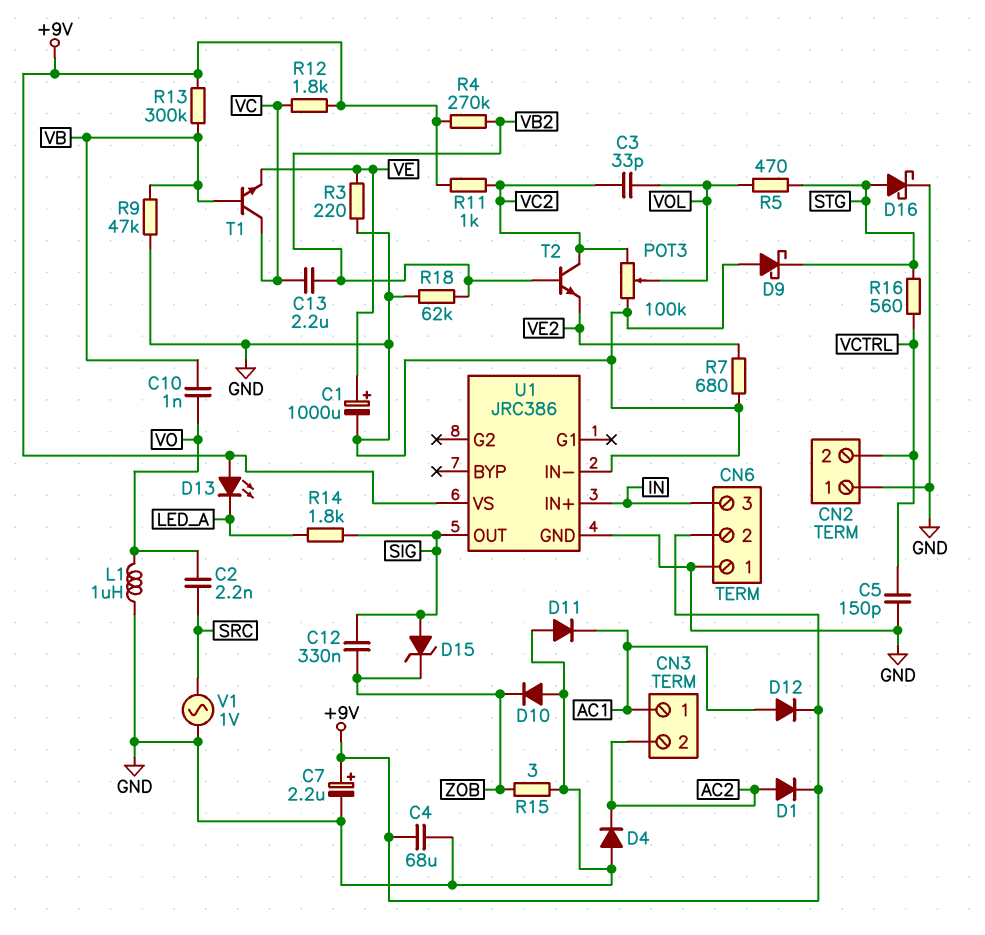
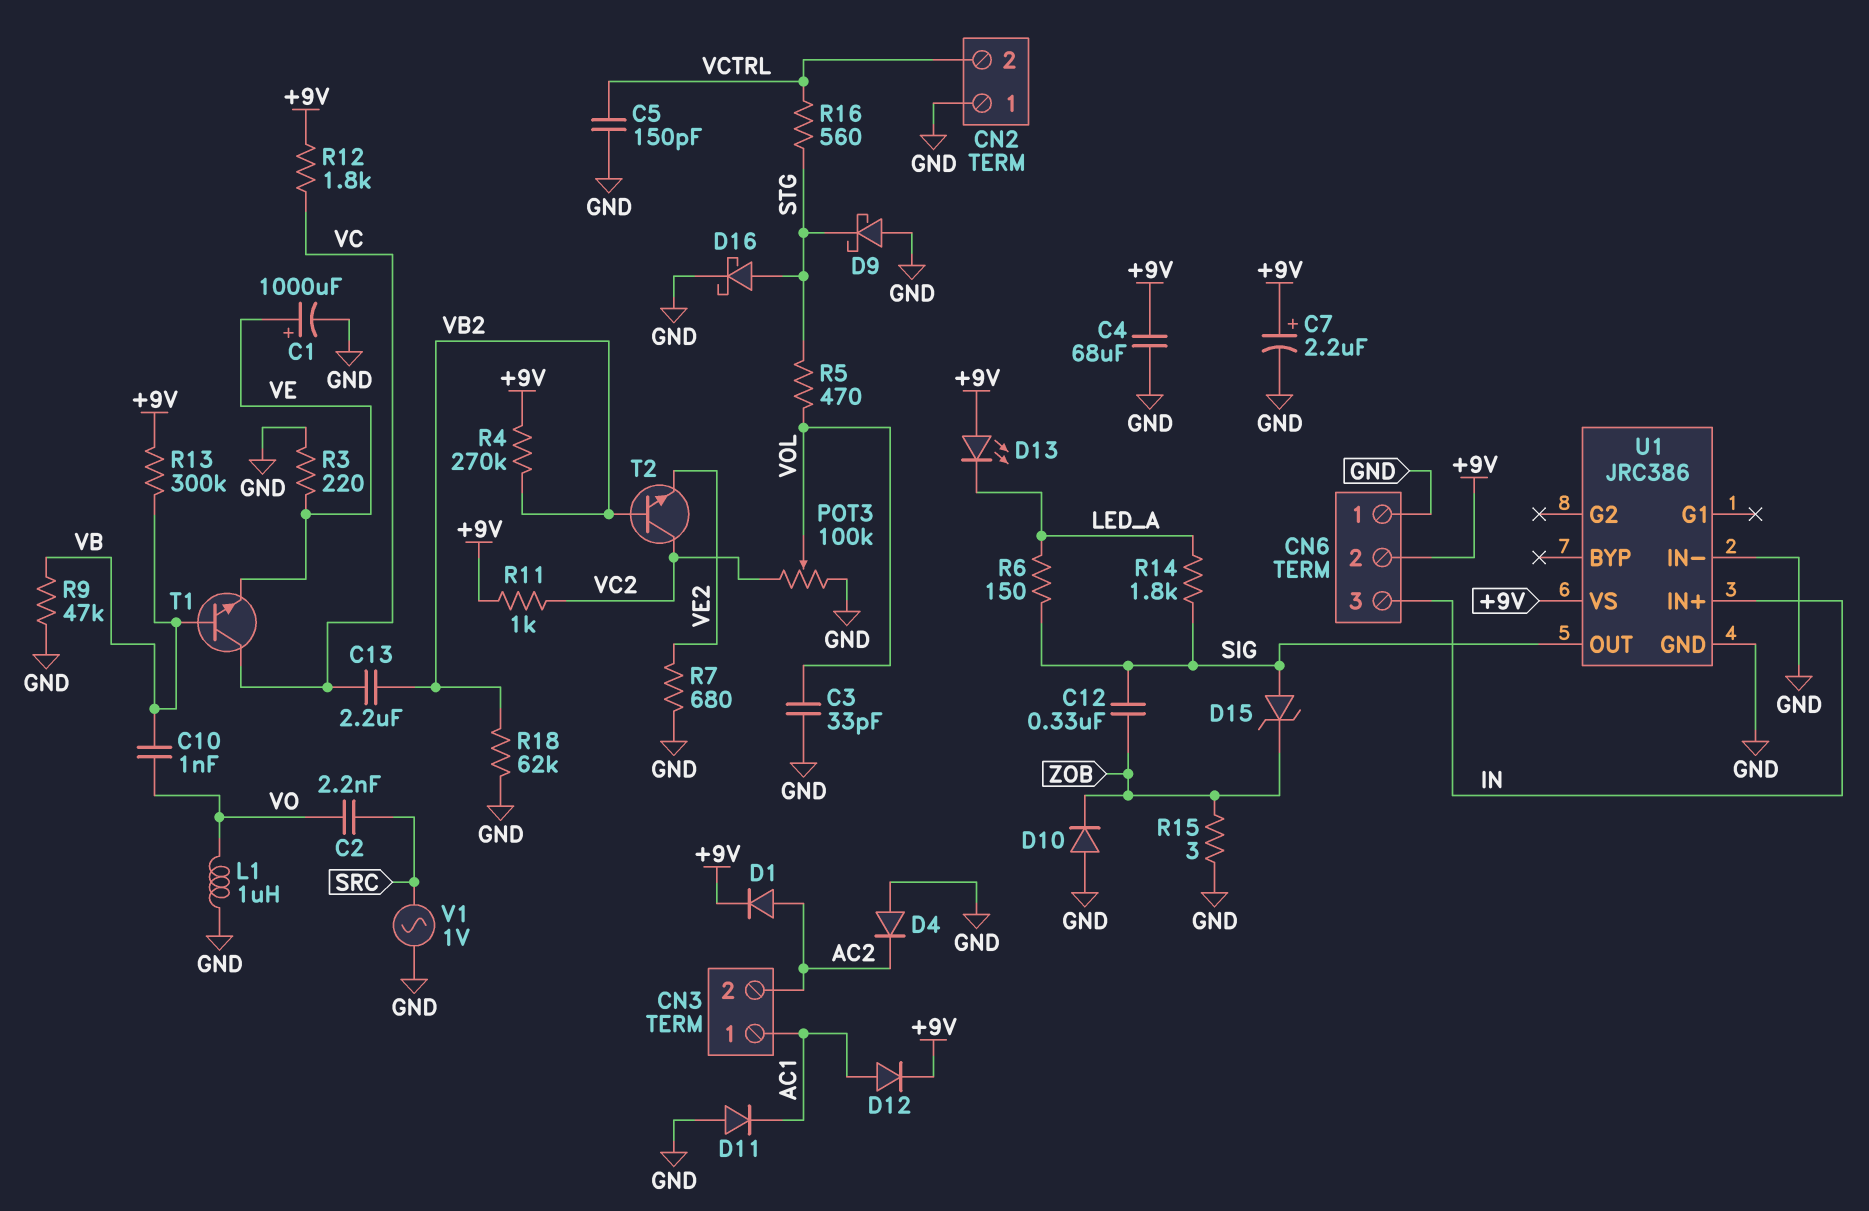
C3: 33pF (VC2, VOL) -> 33pF (GND, VOL)
R6: none -> 150 (LED_A, SIG)

